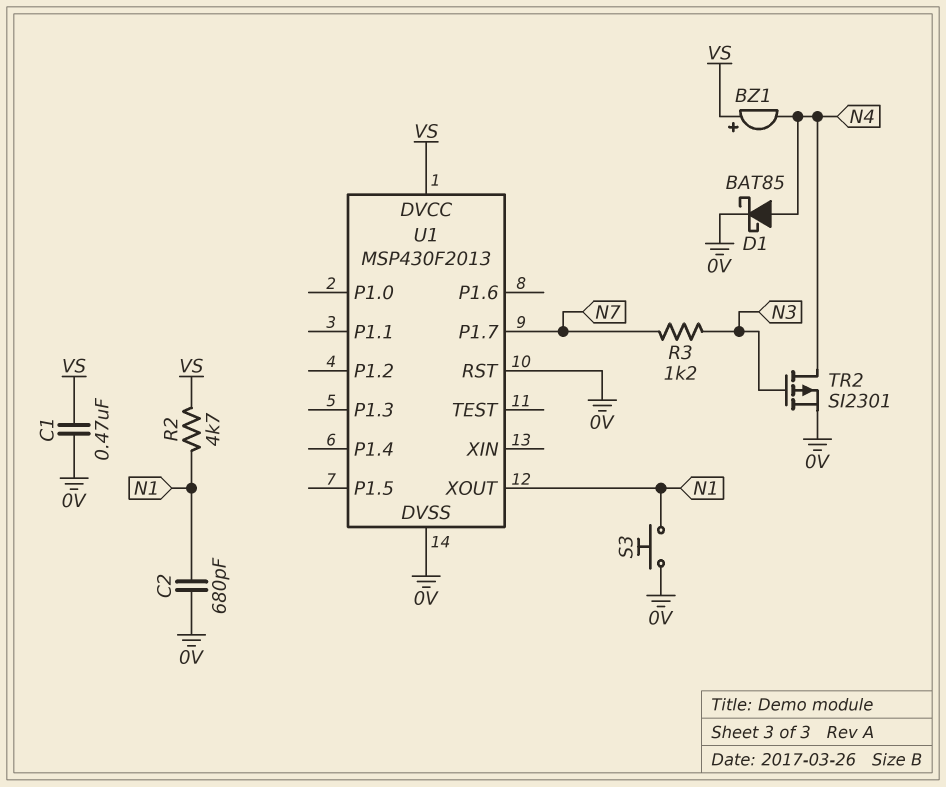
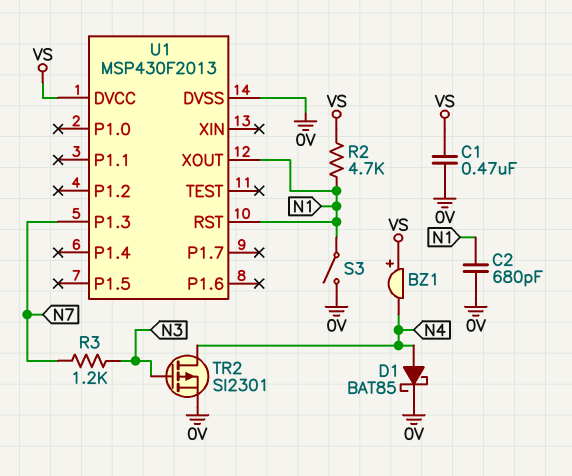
S3: button (0V, N1) -> switch (0V, N1)
U1 pin P1.3: none -> N7
U1 pin P1.7: N7 -> none
U1 pin RST: 0V -> N1

